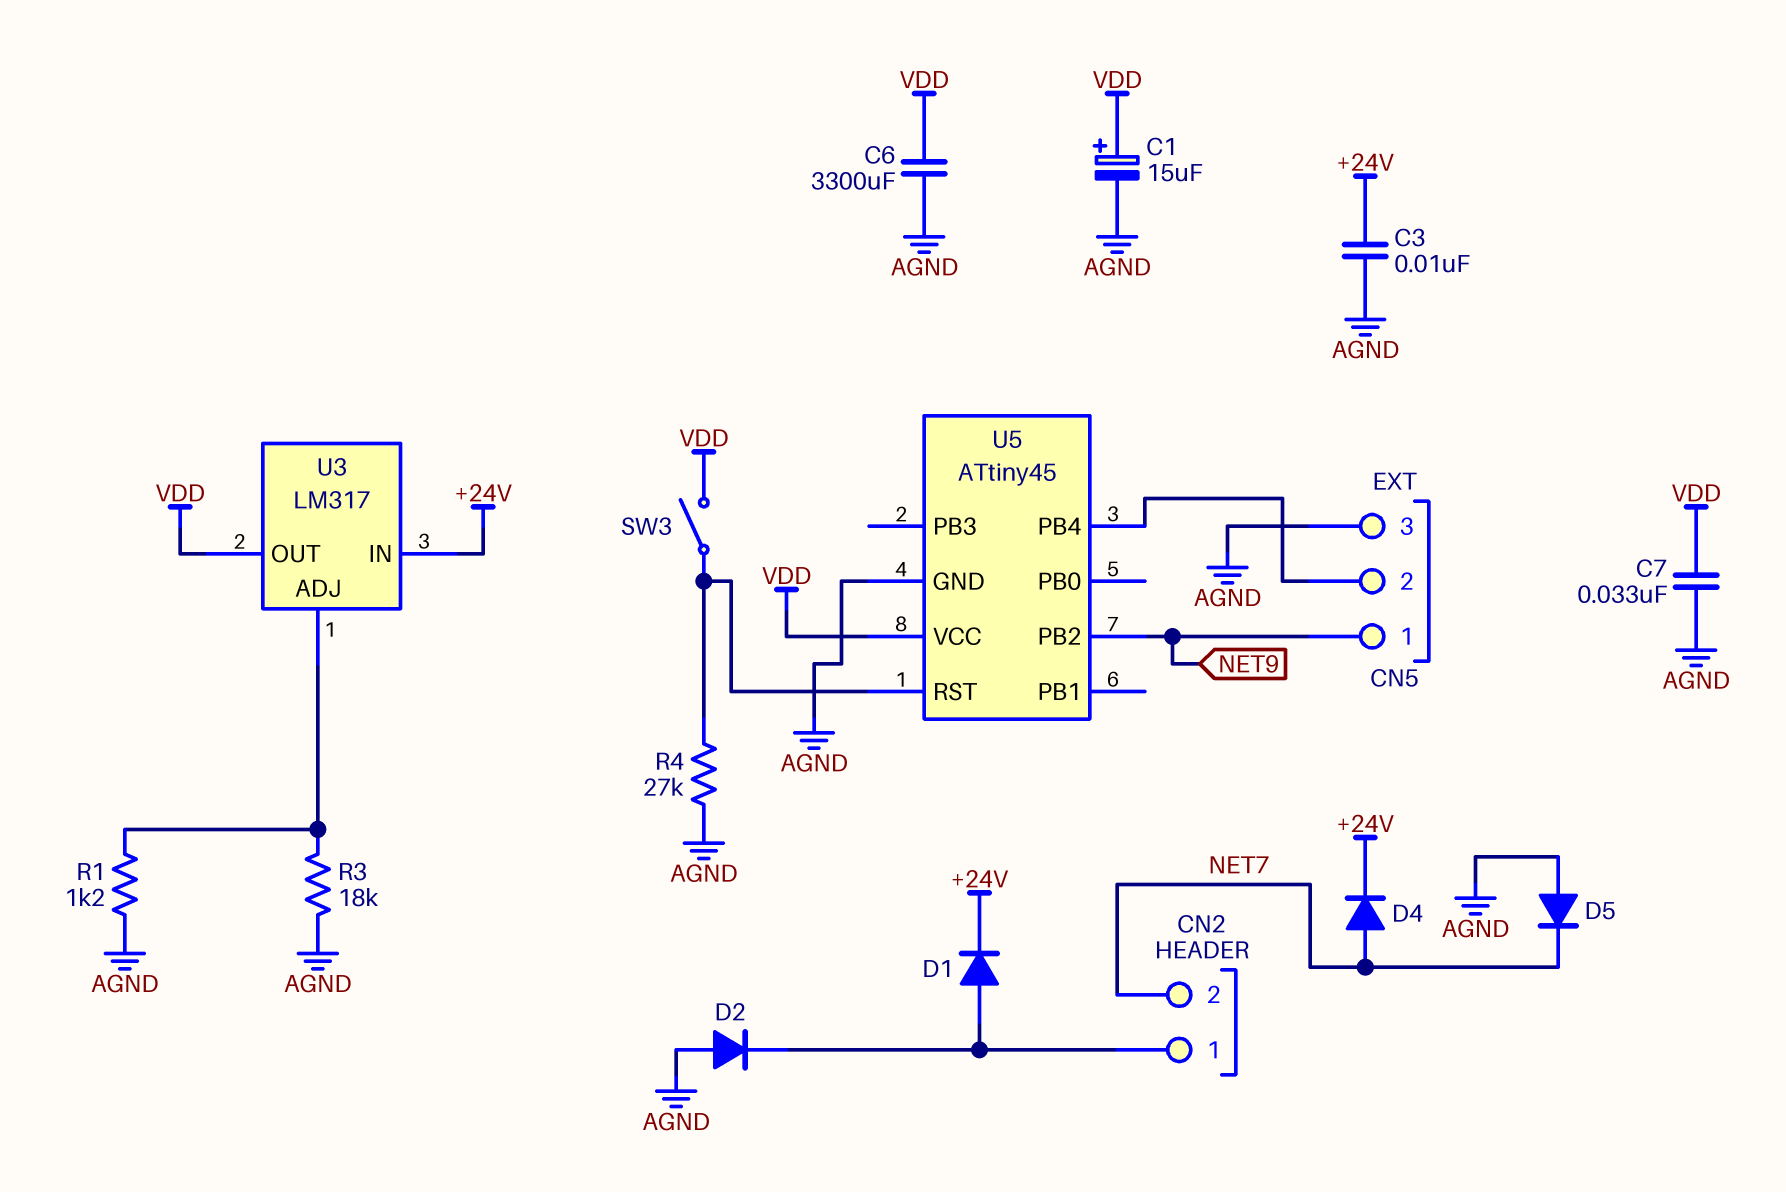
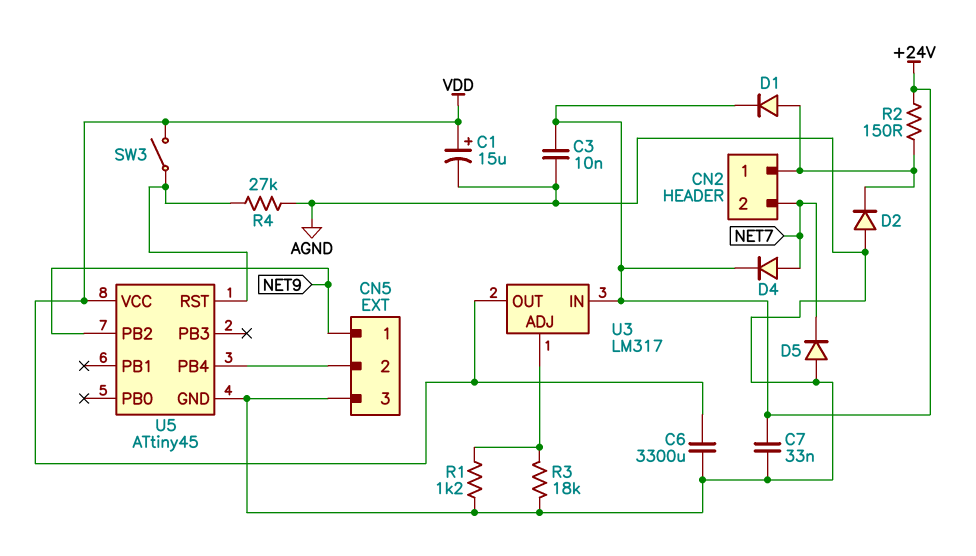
C7: 33nF (AGND, VDD) -> 33nF (+24V, AGND)
R2: none -> 150 (+24V, CN2/1)

